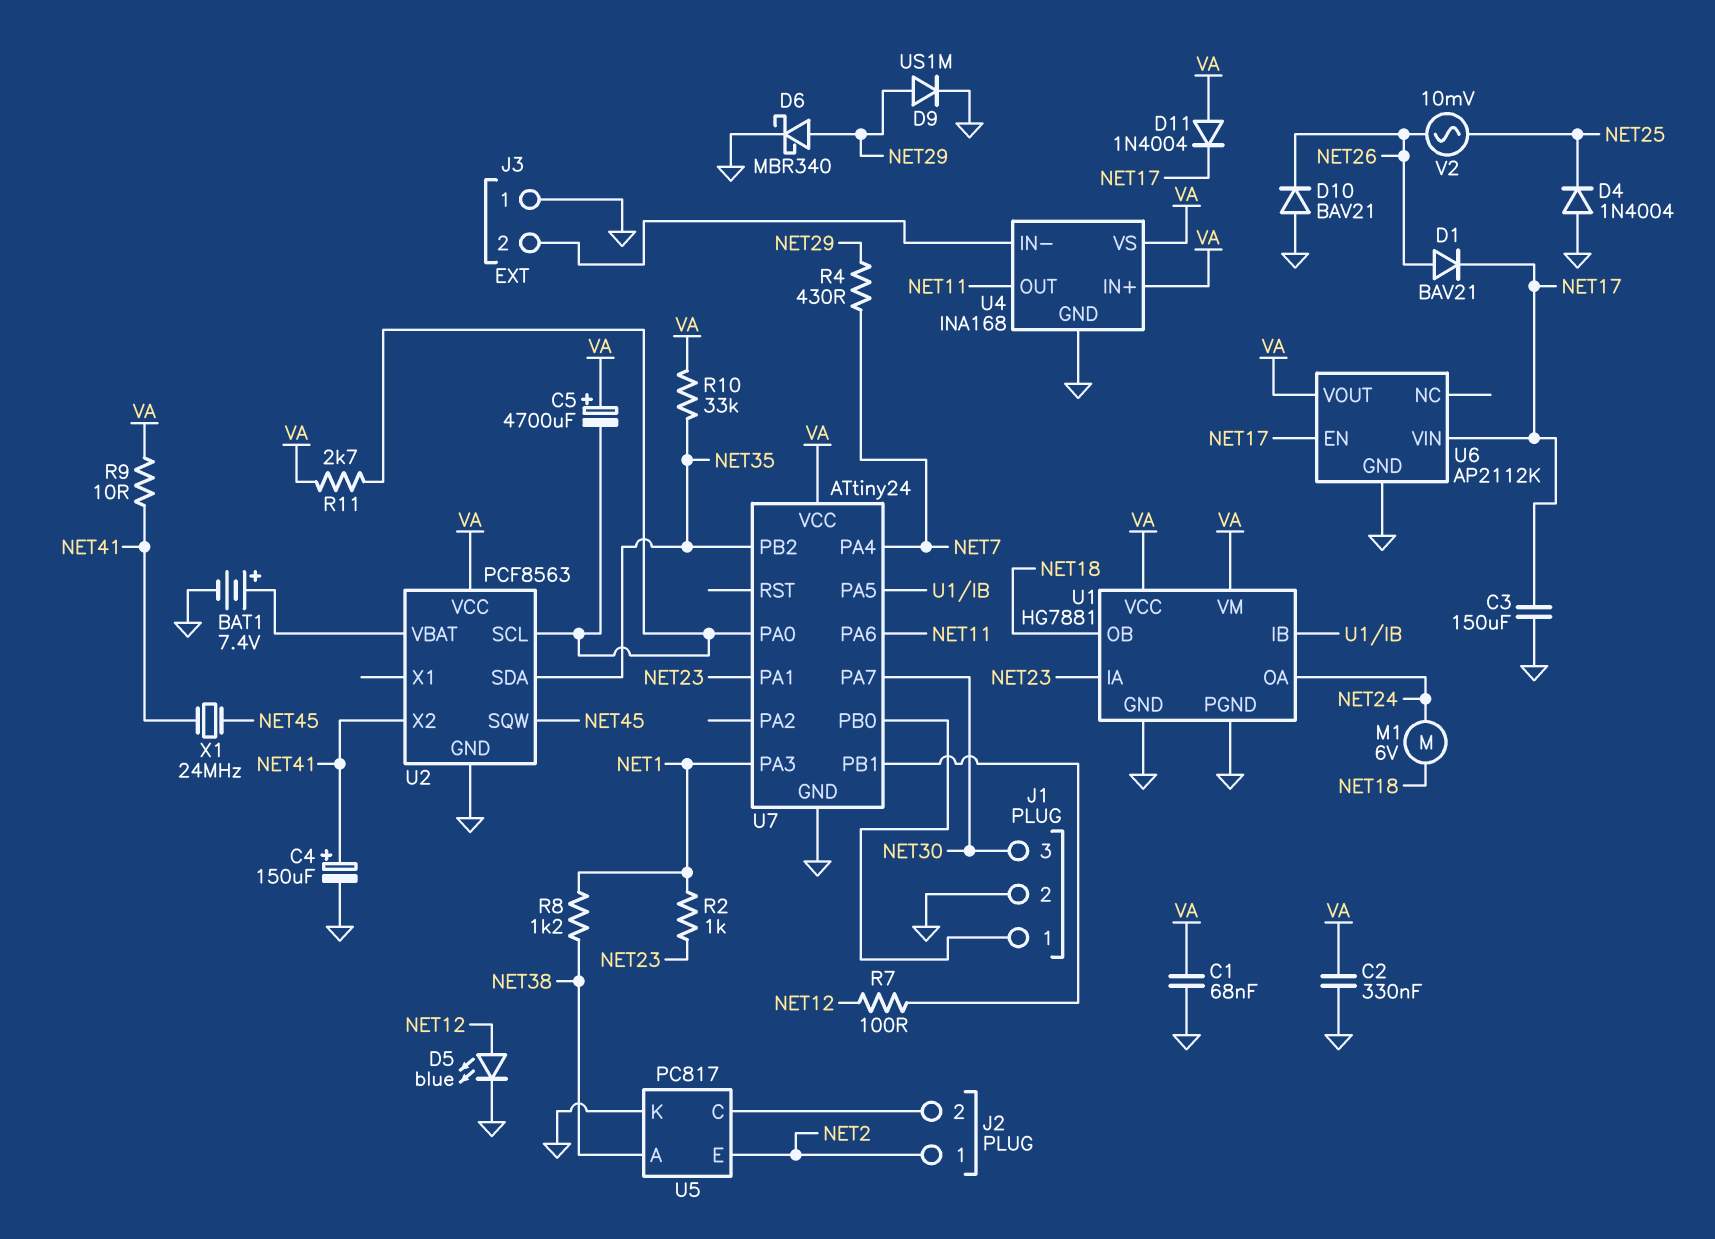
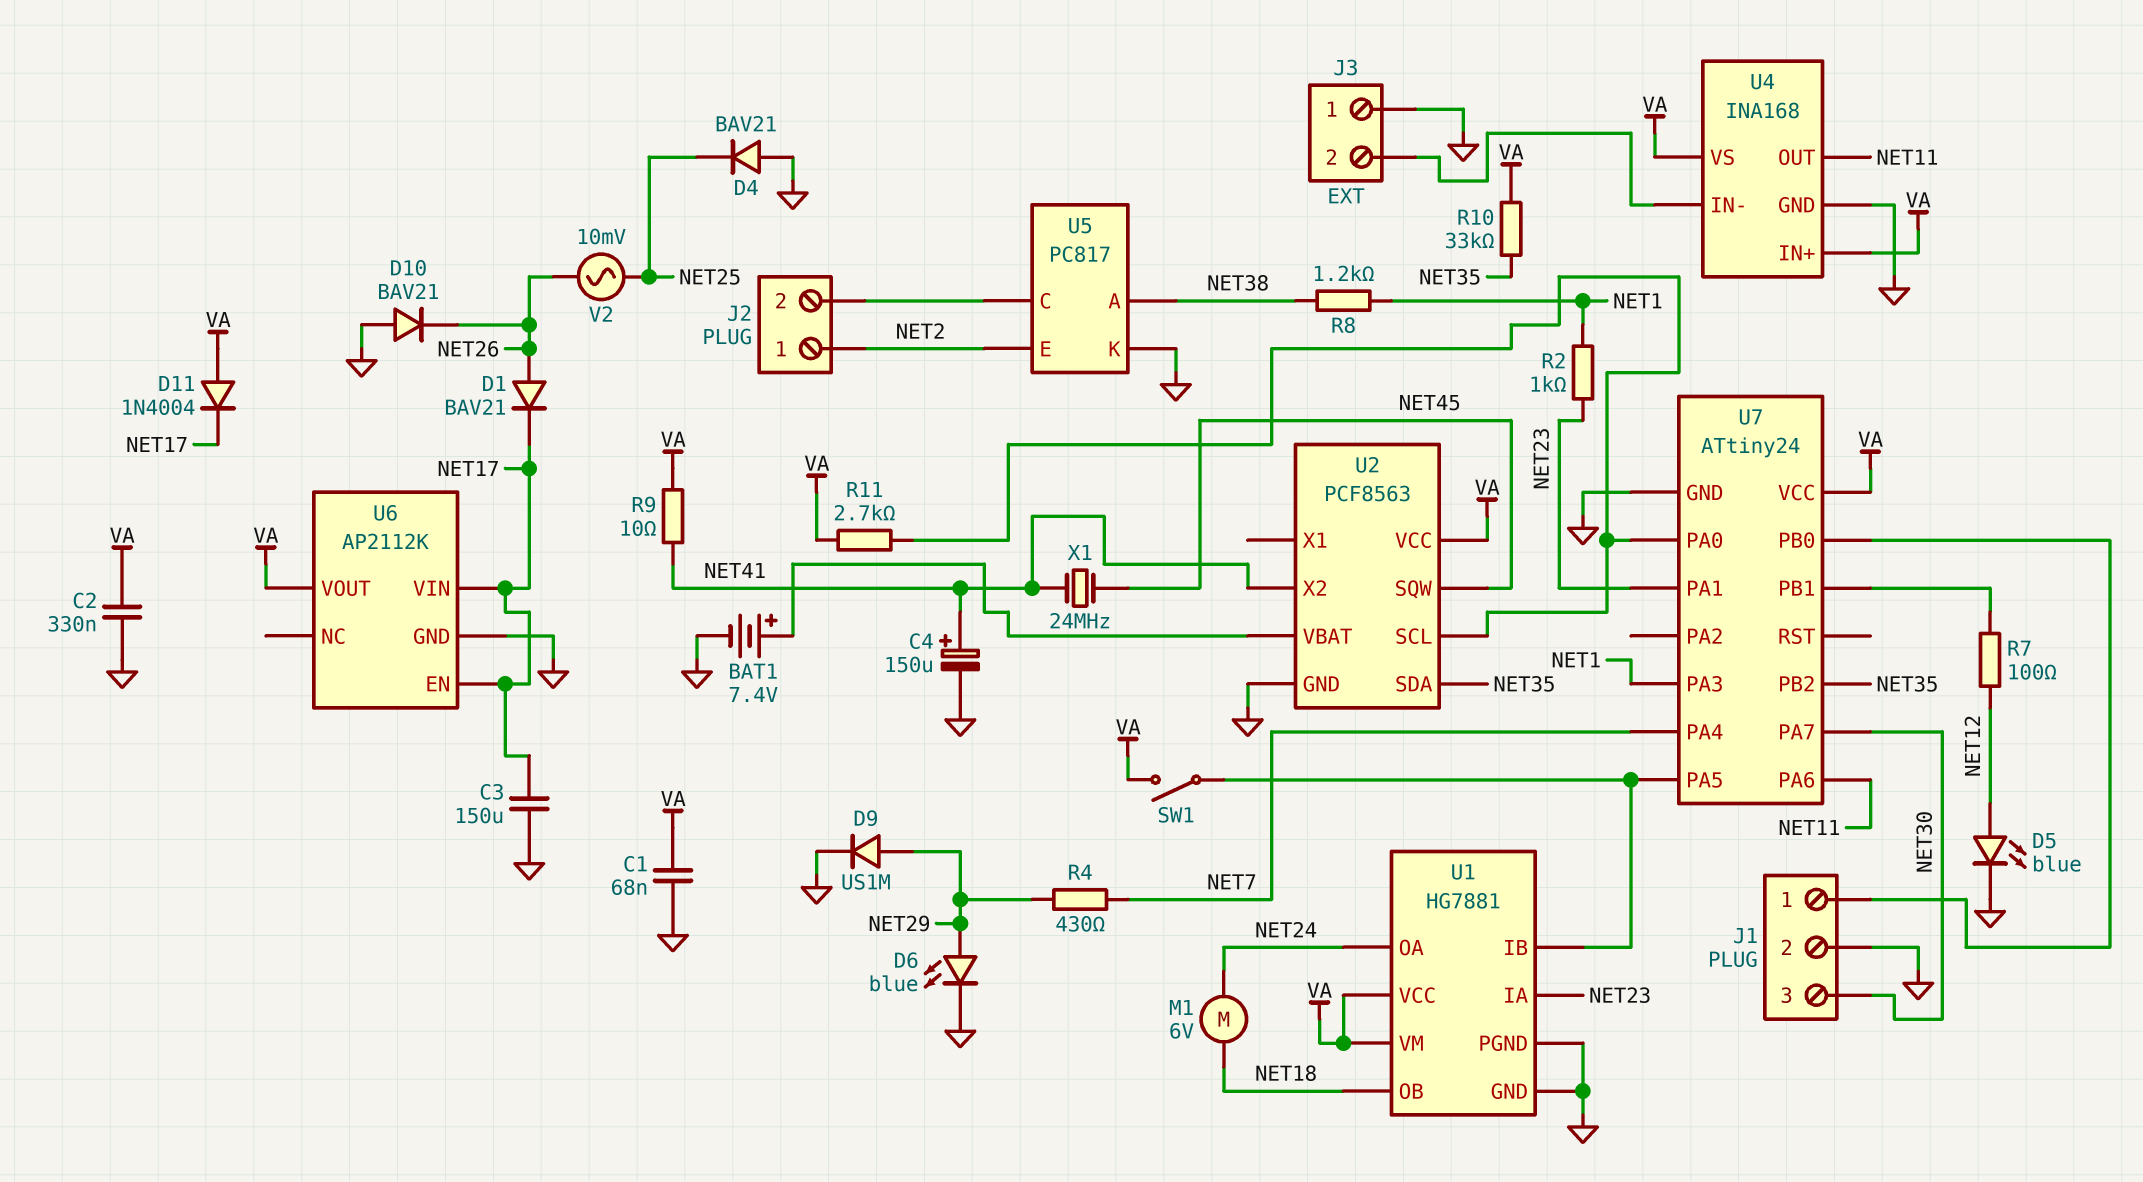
C5: 4700uF (plus VA, minus U2/SCL) -> none
D4: diode 1N4004 (A GND, K NET25) -> diode BAV21 (A GND, K NET25)
D6: schottky MBR340 (A NET29, K GND) -> LED blue (A NET29, K GND)
SW1: none -> switch (U1/IB, VA)

